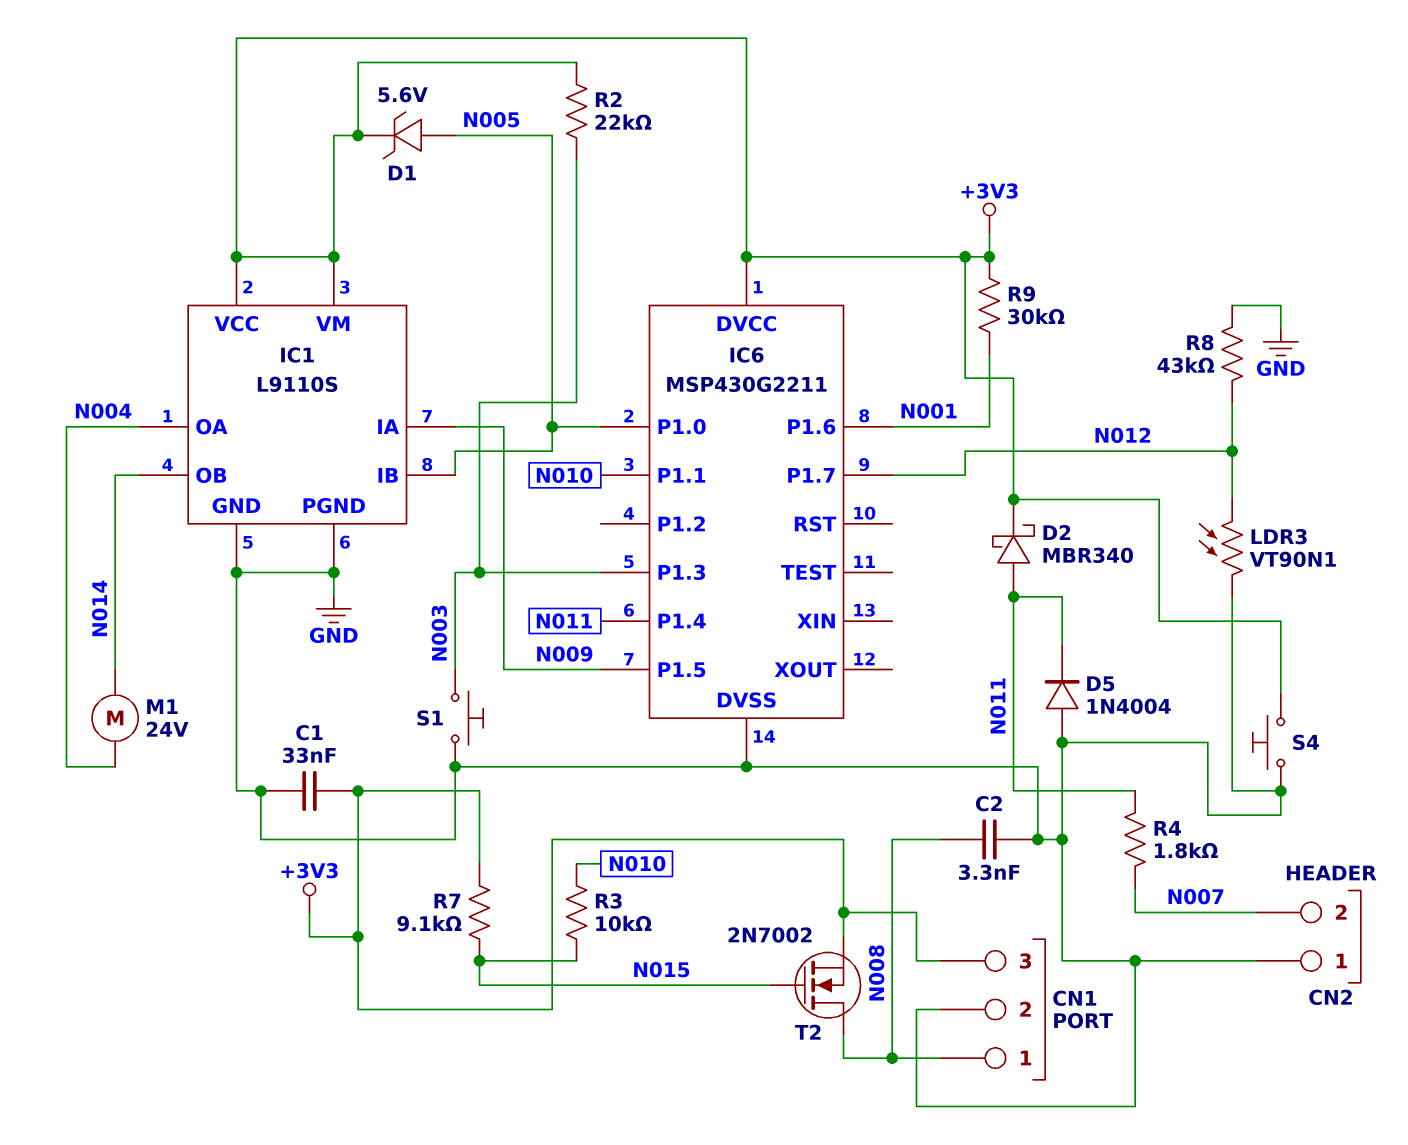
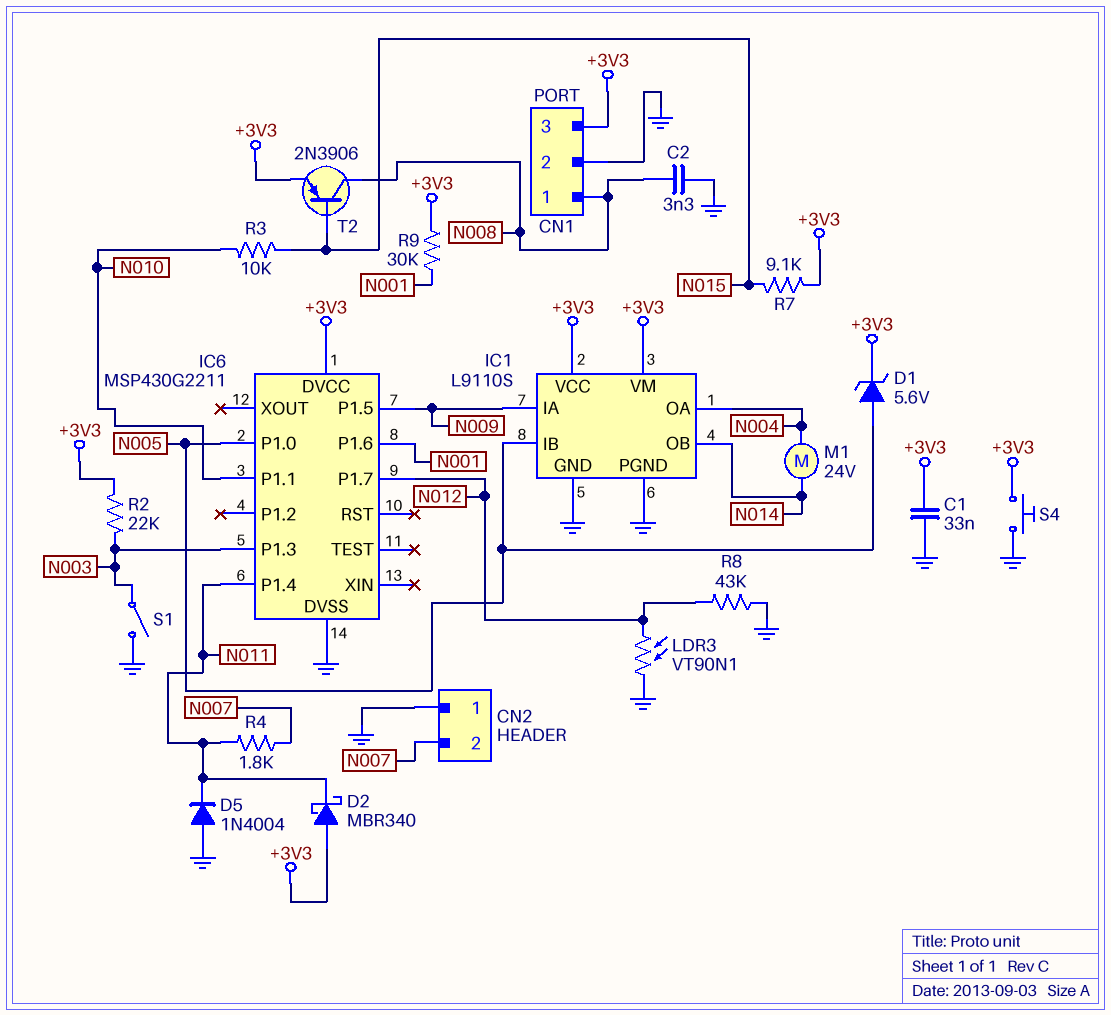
D2: schottky MBR340 (A N011, K +3V3) -> schottky MBR340 (A +3V3, K N011)
S1: button (GND, N003) -> switch (GND, N003)
T2: NMOS 2N7002 (G N015, D N008, S +3V3) -> PNP 2N3906 (B N015, C N008, E +3V3)

